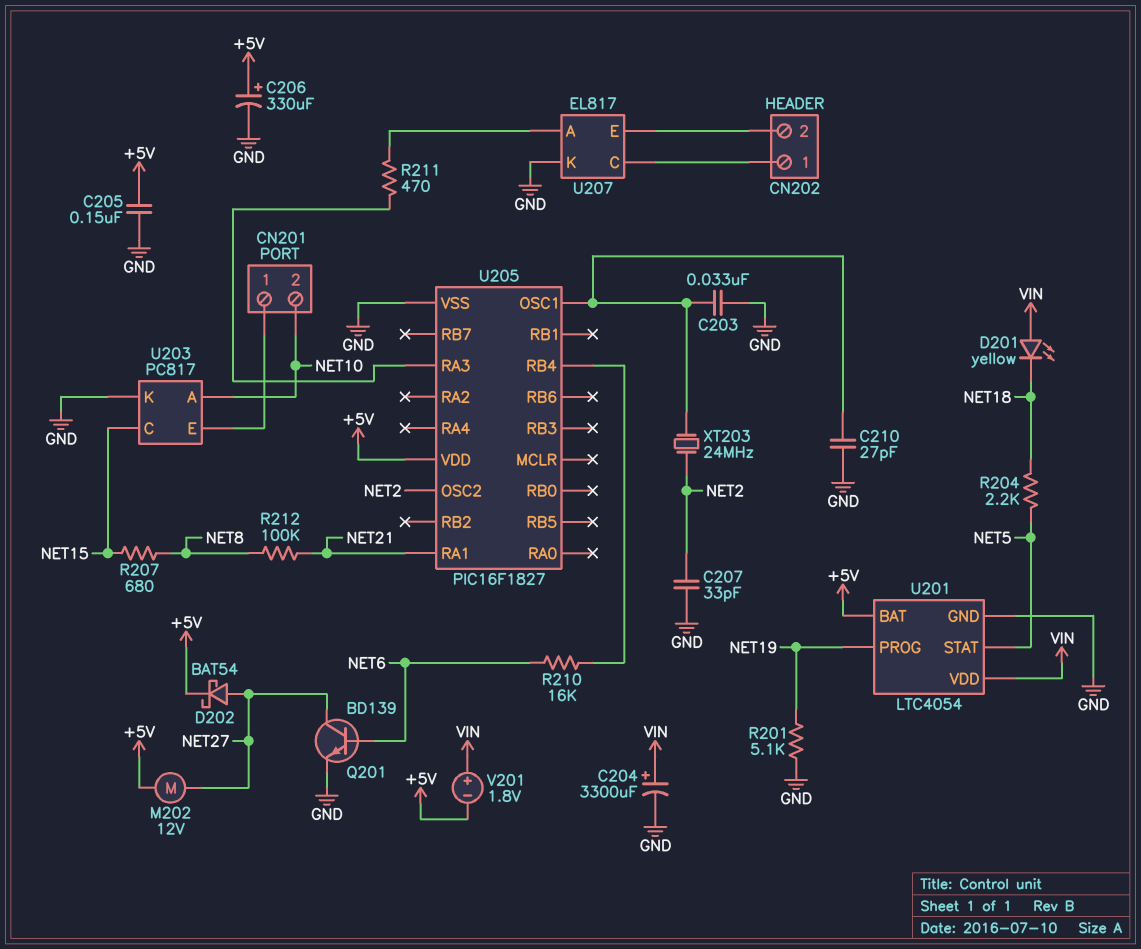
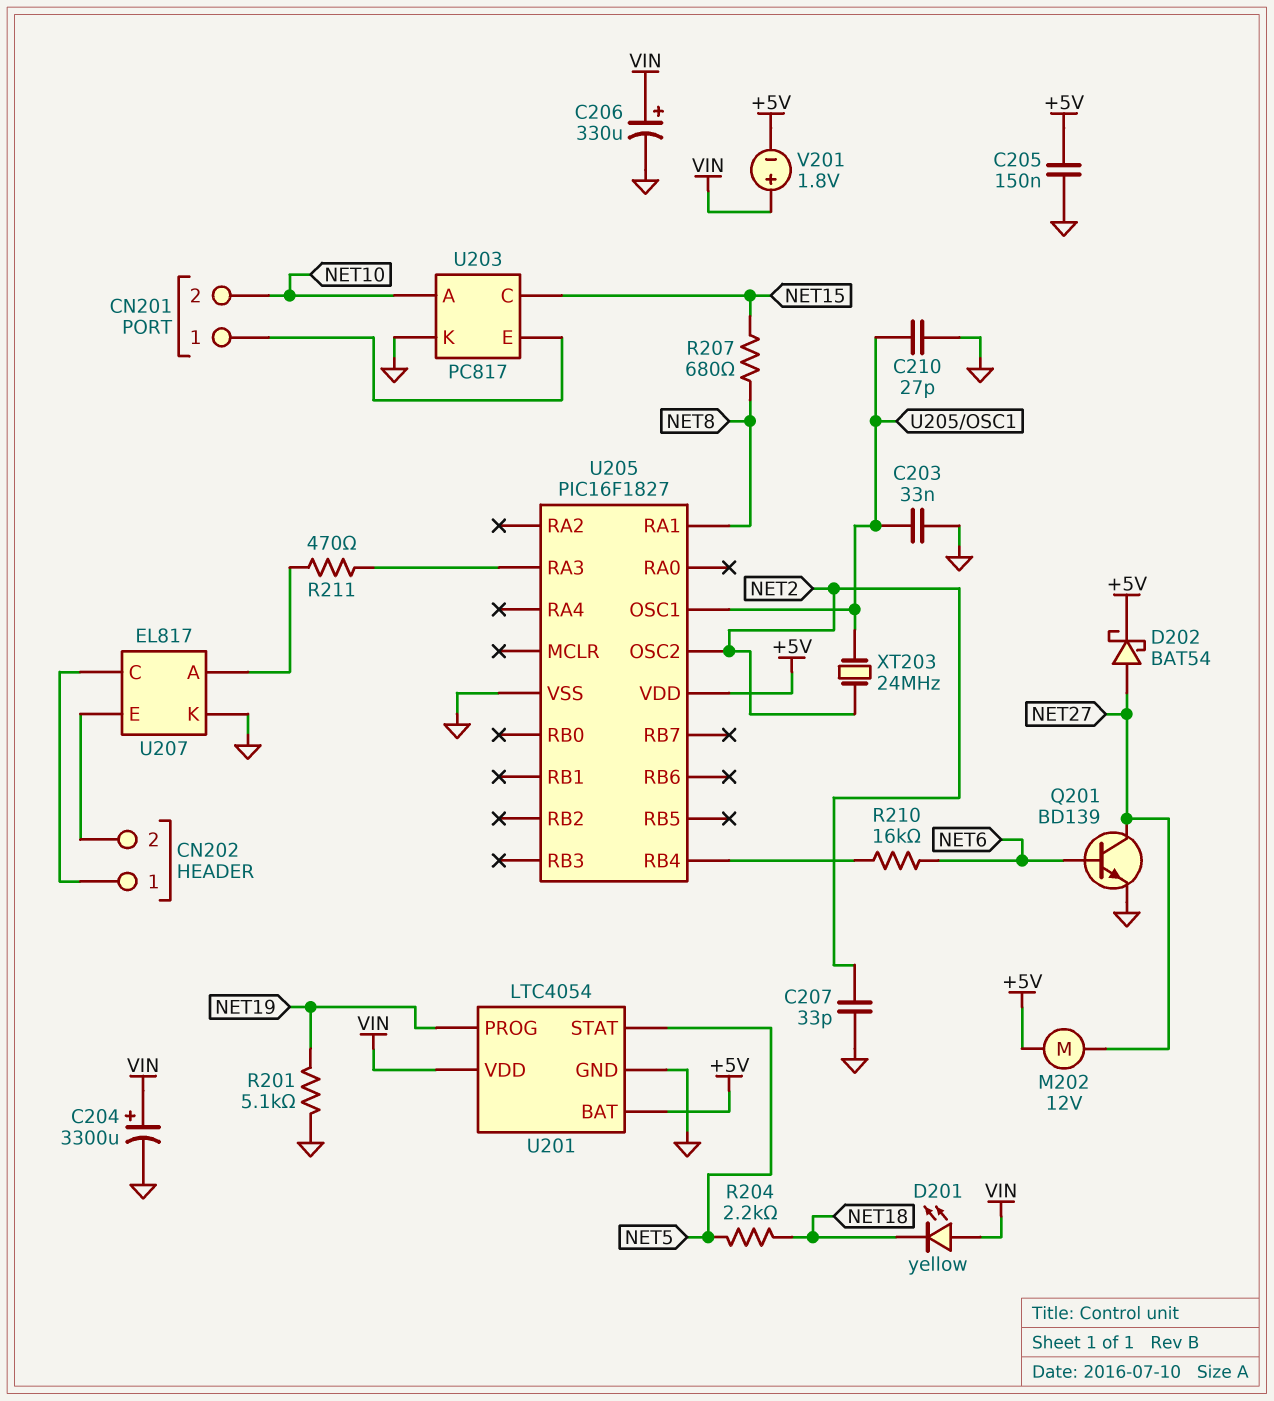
C206: 330uF (plus +5V, minus GND) -> 330uF (plus VIN, minus GND)
R212: 100k (NET8, NET21) -> none
U205 pin RA1: NET21 -> NET8

